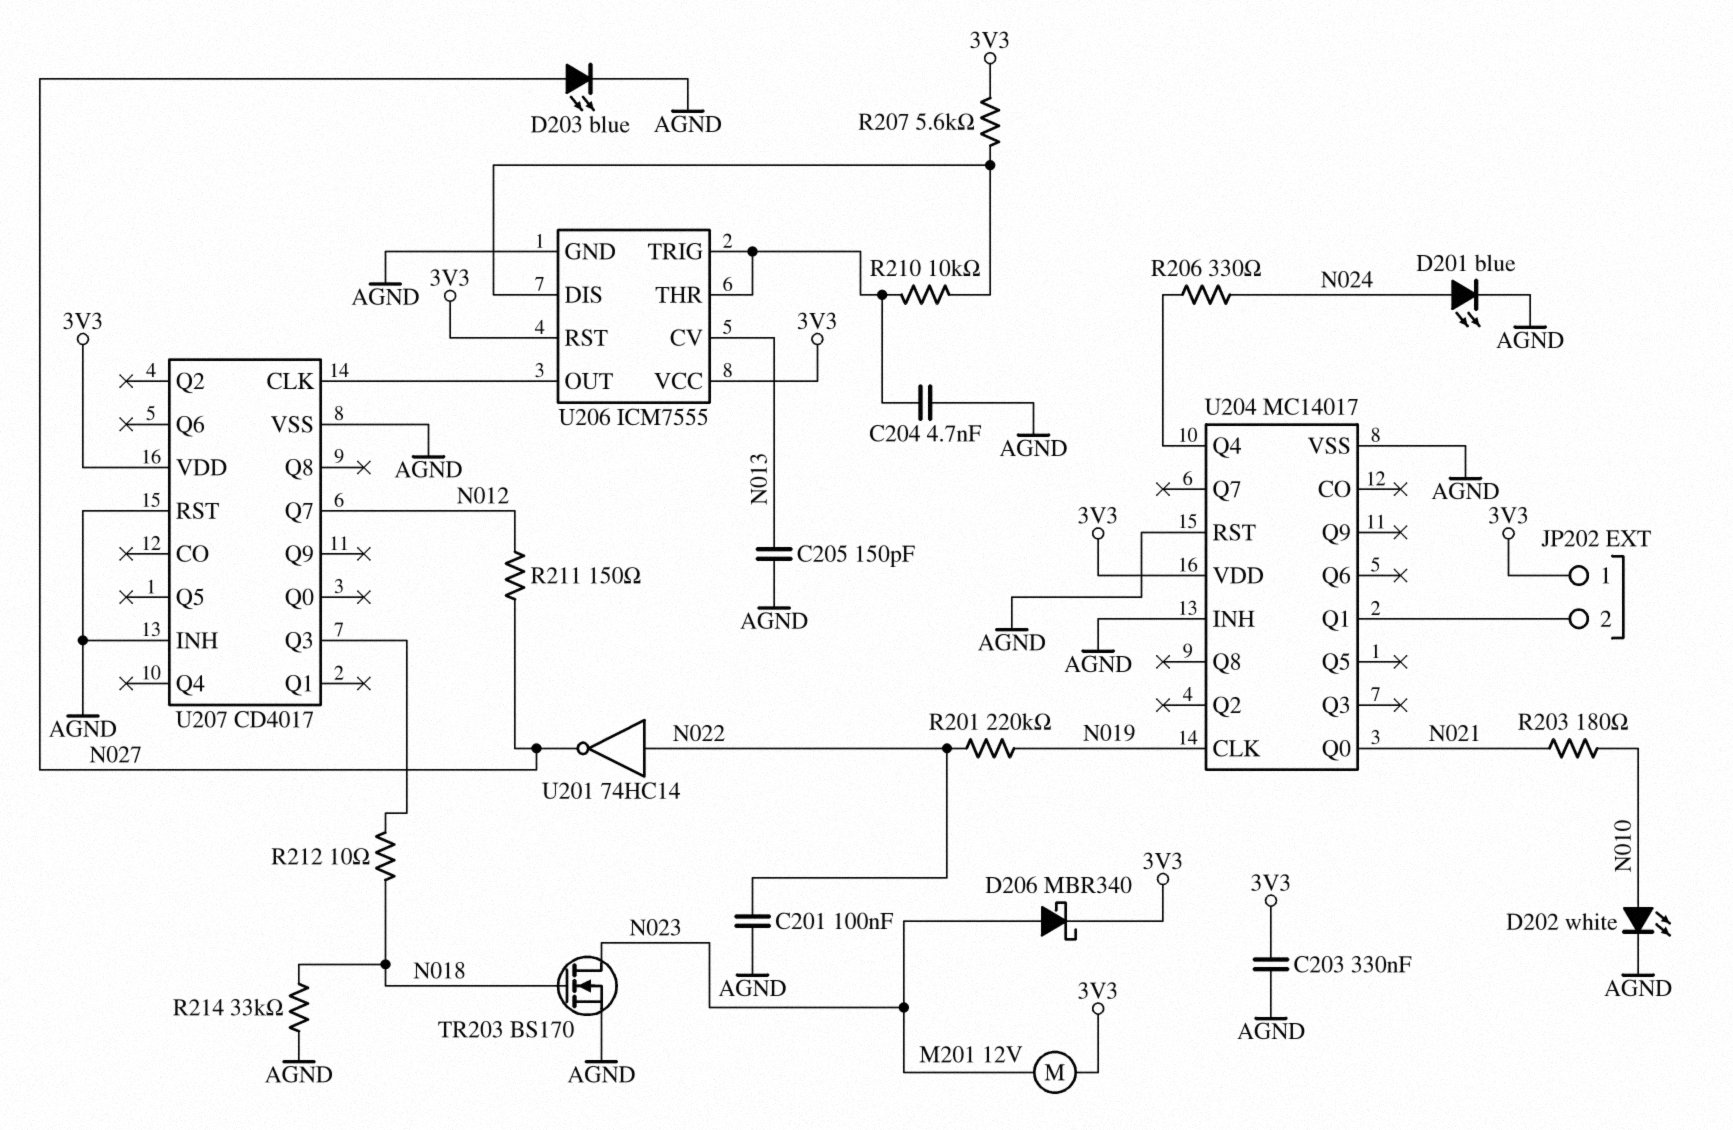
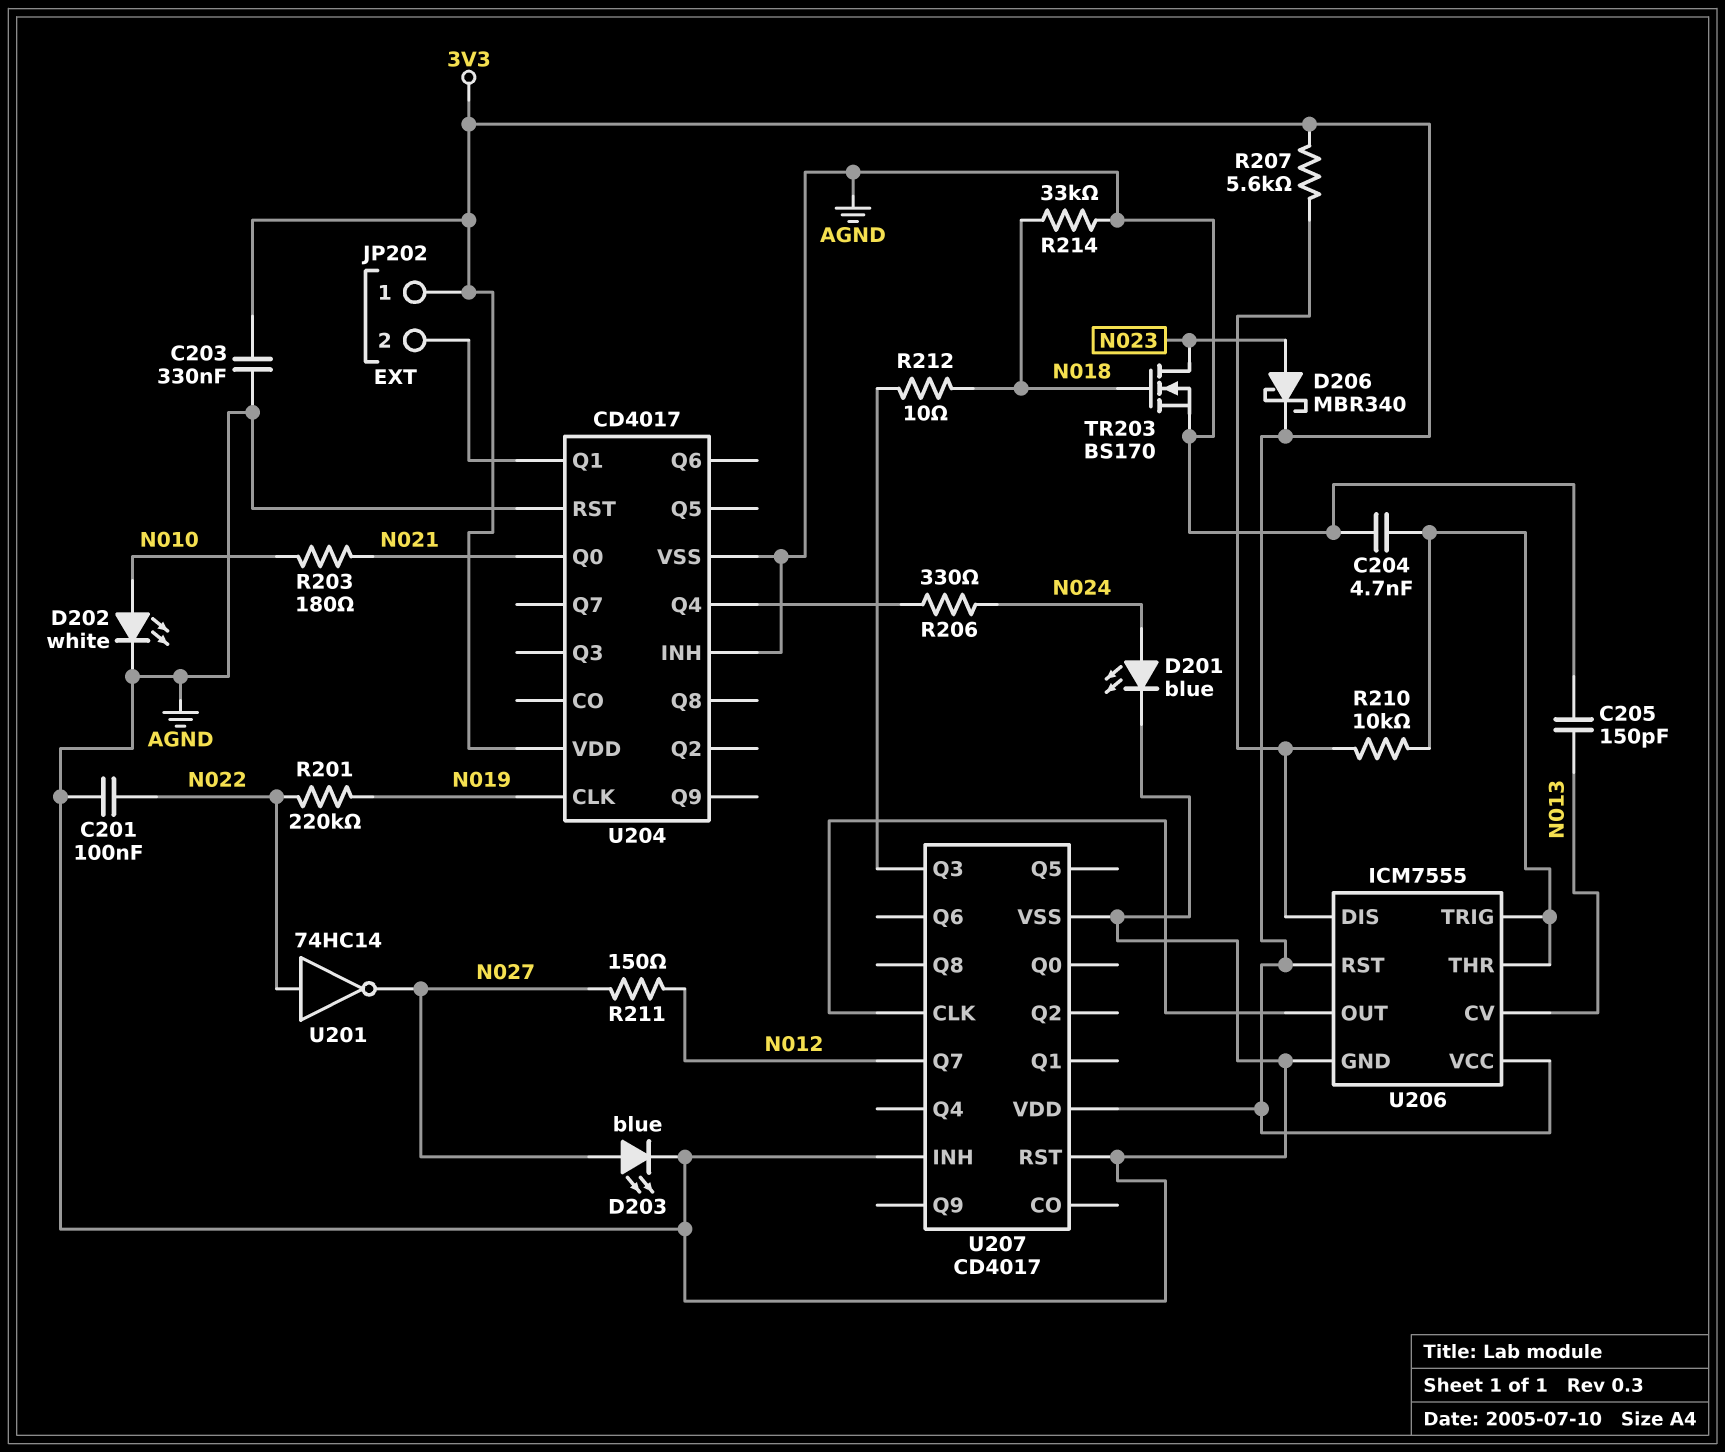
M201: motor 12V (3V3, N023) -> none
U204: MC14017 -> CD4017

